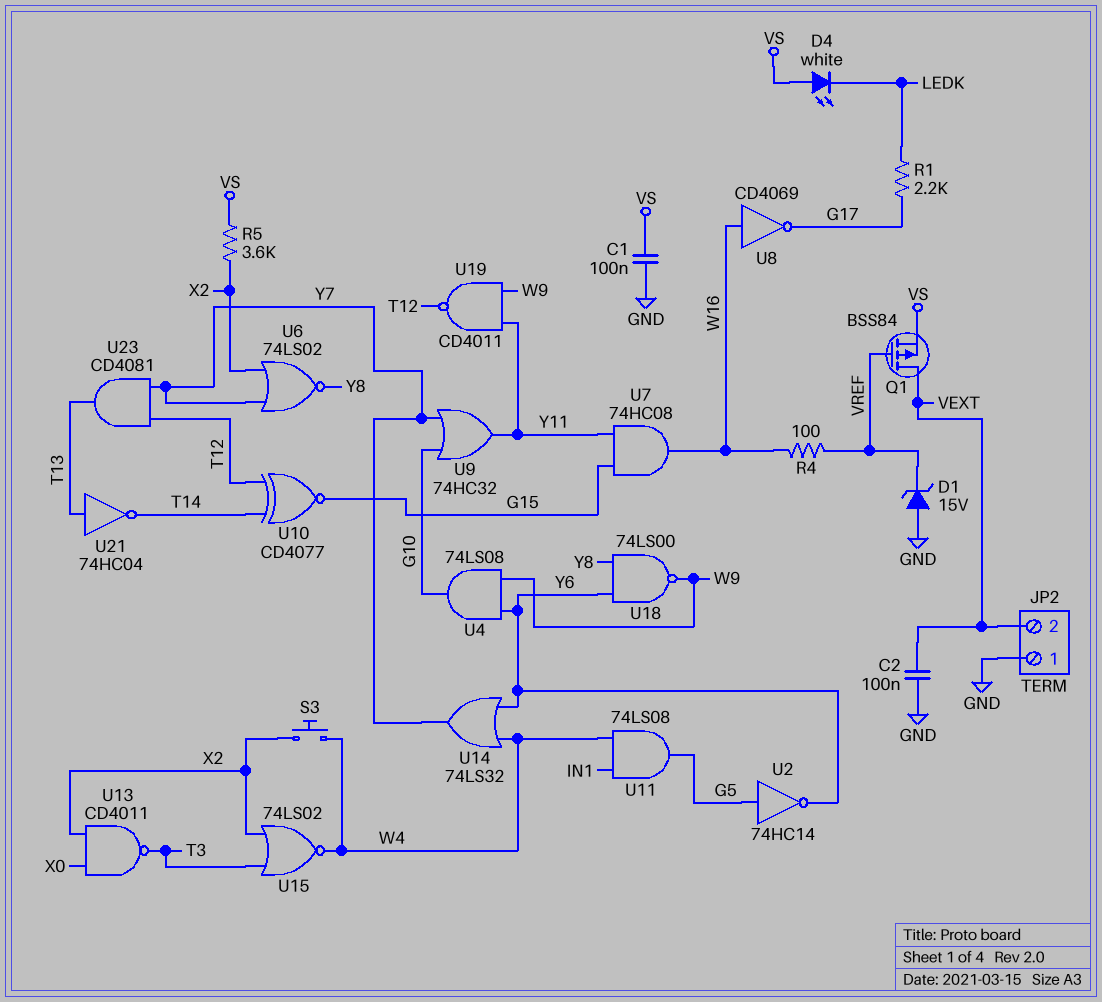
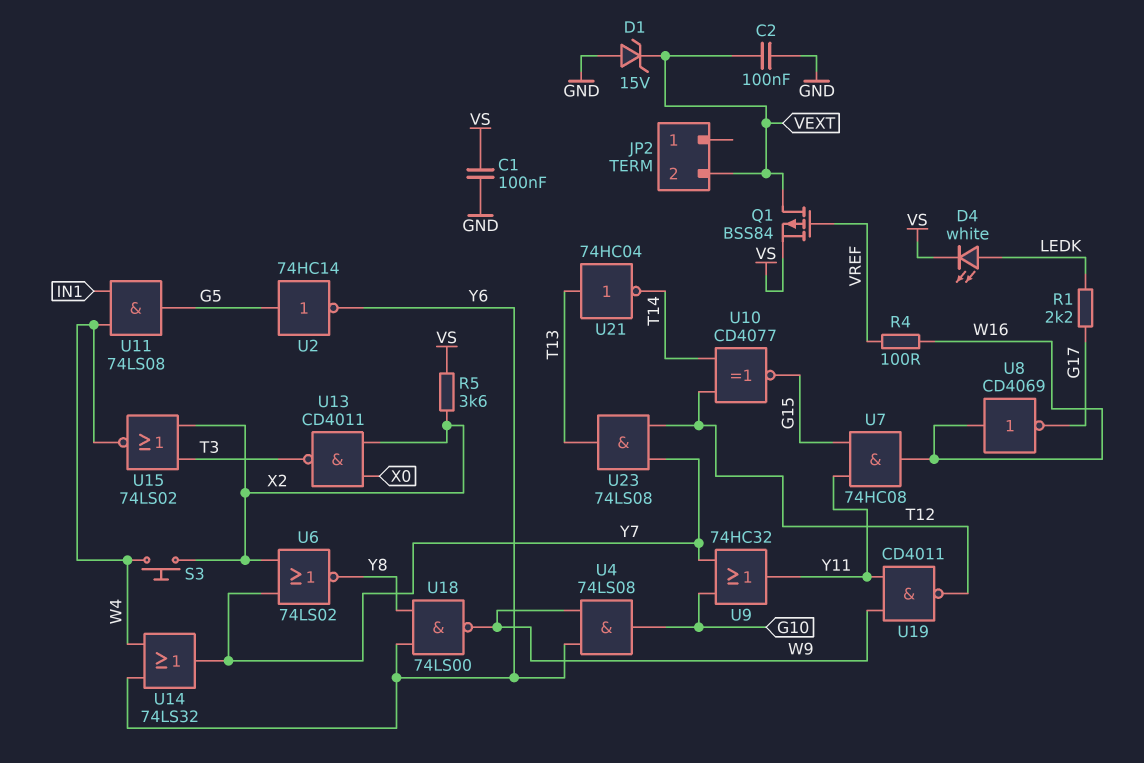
D1: zener 15V (A GND, K VREF) -> zener 15V (A GND, K VEXT)
D4: LED white (A VS, K LEDK) -> LED white (A LEDK, K VS)
JP2 pin 1: GND -> none
U23: AND CD4081 (in T12, in Y7, out T13) -> AND 74LS08 (in T12, in Y7, out T13)

